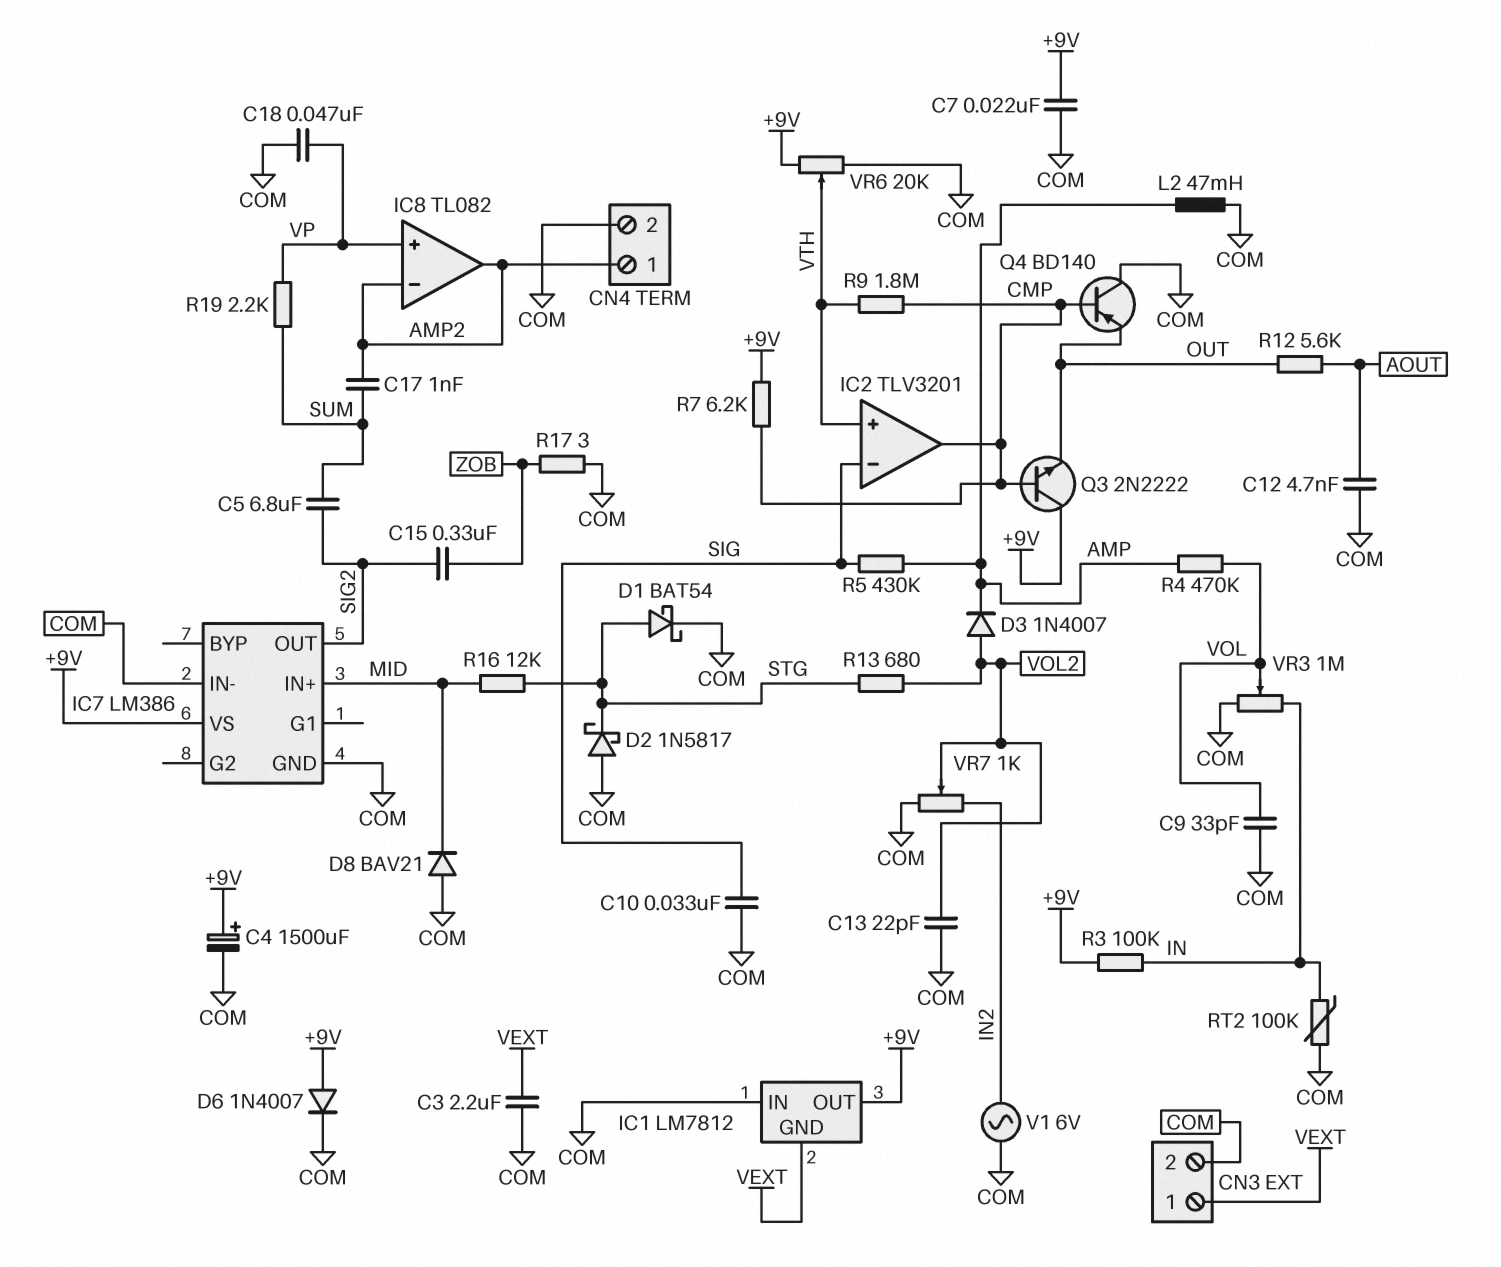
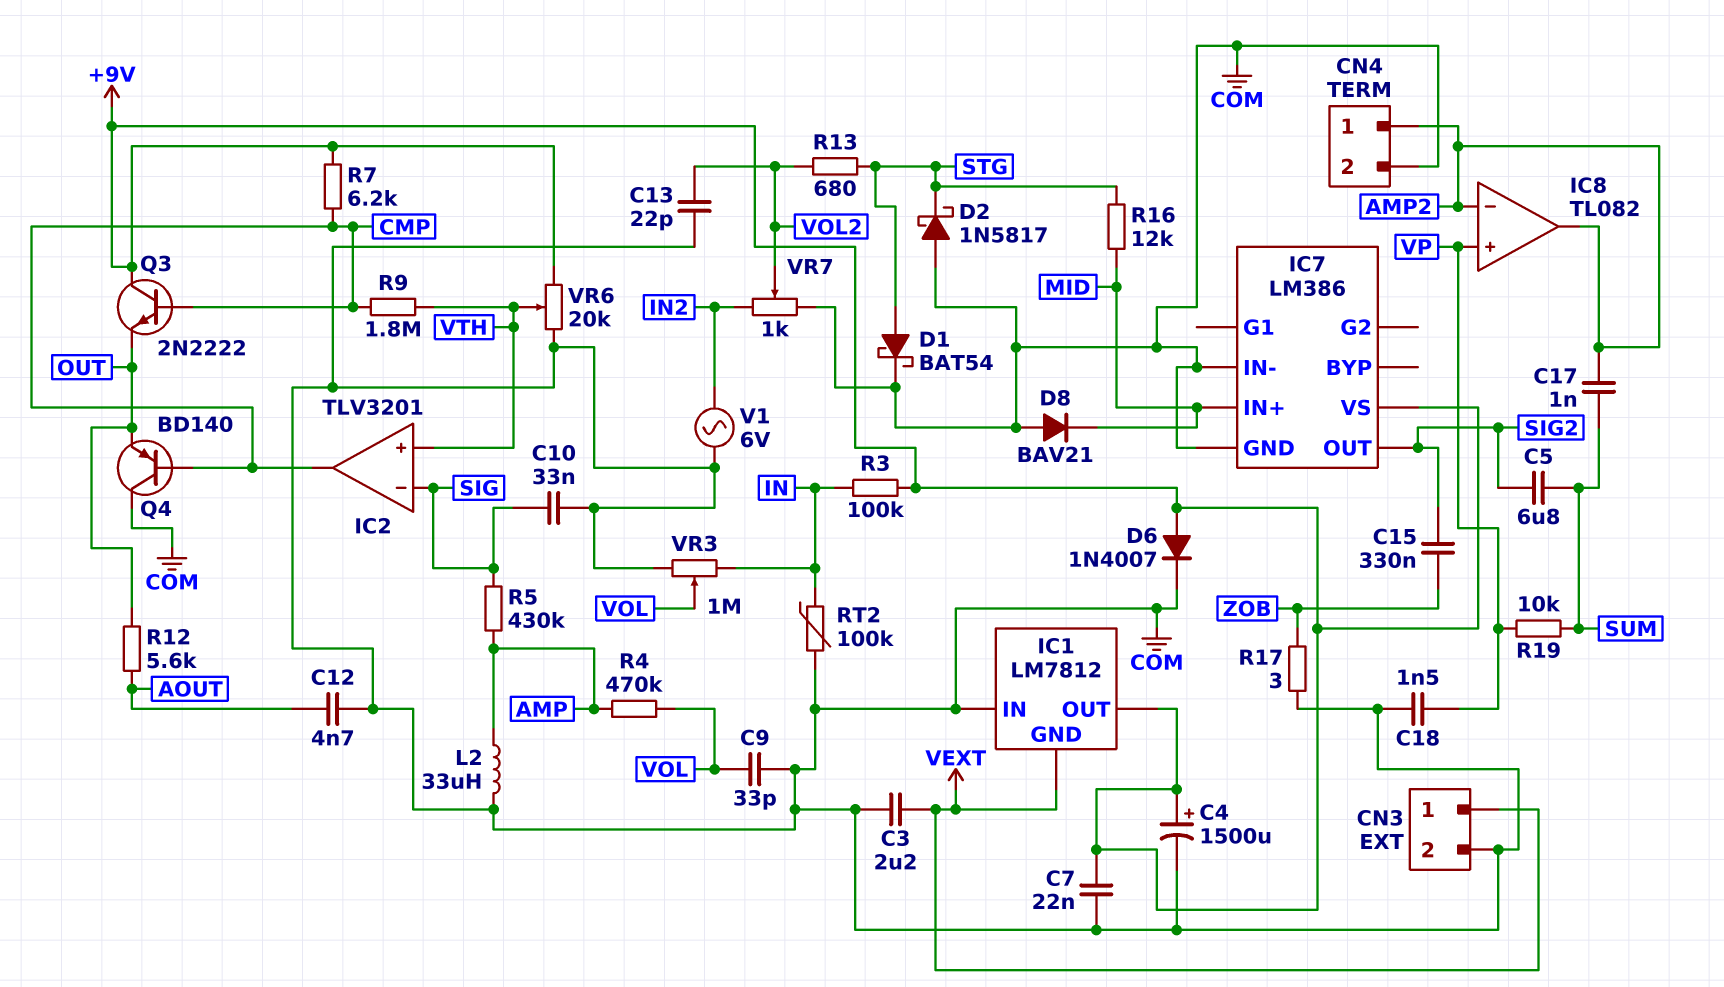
C18: 47nF (COM, VP) -> 1.5nF (COM, VP)
D3: diode 1N4007 (A VOL2, K AMP) -> none
L2: 47mH (AMP, COM) -> 33uH (AMP, COM)
R19: 2.2k (SUM, VP) -> 10k (SUM, VP)

